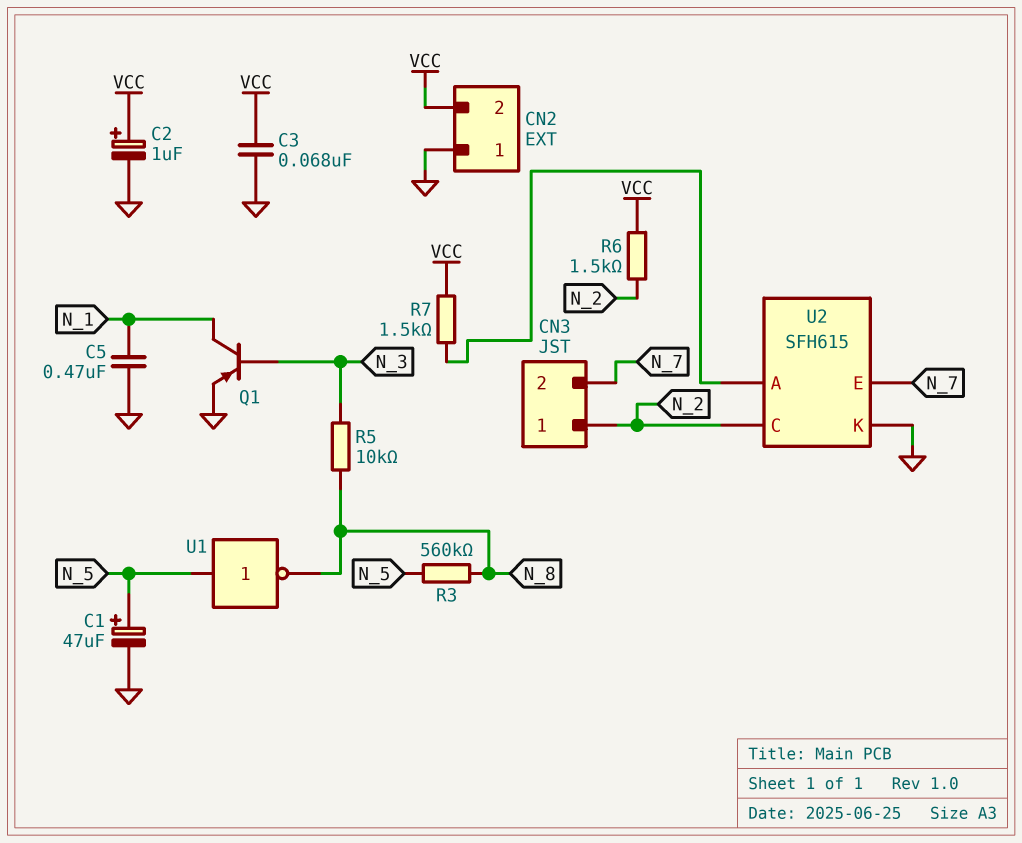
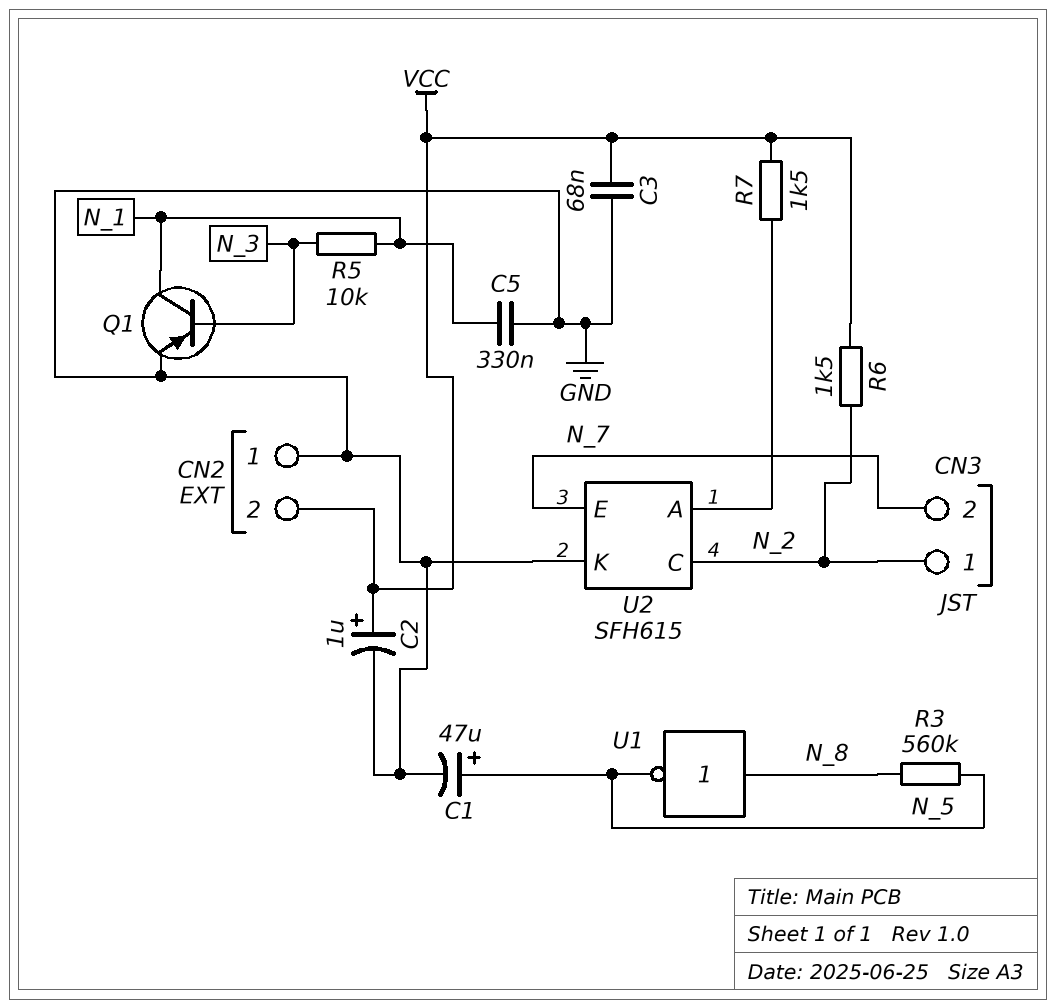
C5: 470nF (GND, N_1) -> 330nF (GND, N_1)
R5: 10k (N_3, N_8) -> 10k (N_1, N_3)
U1: NOT (in N_5, out N_8) -> NOT (in N_8, out N_5)

